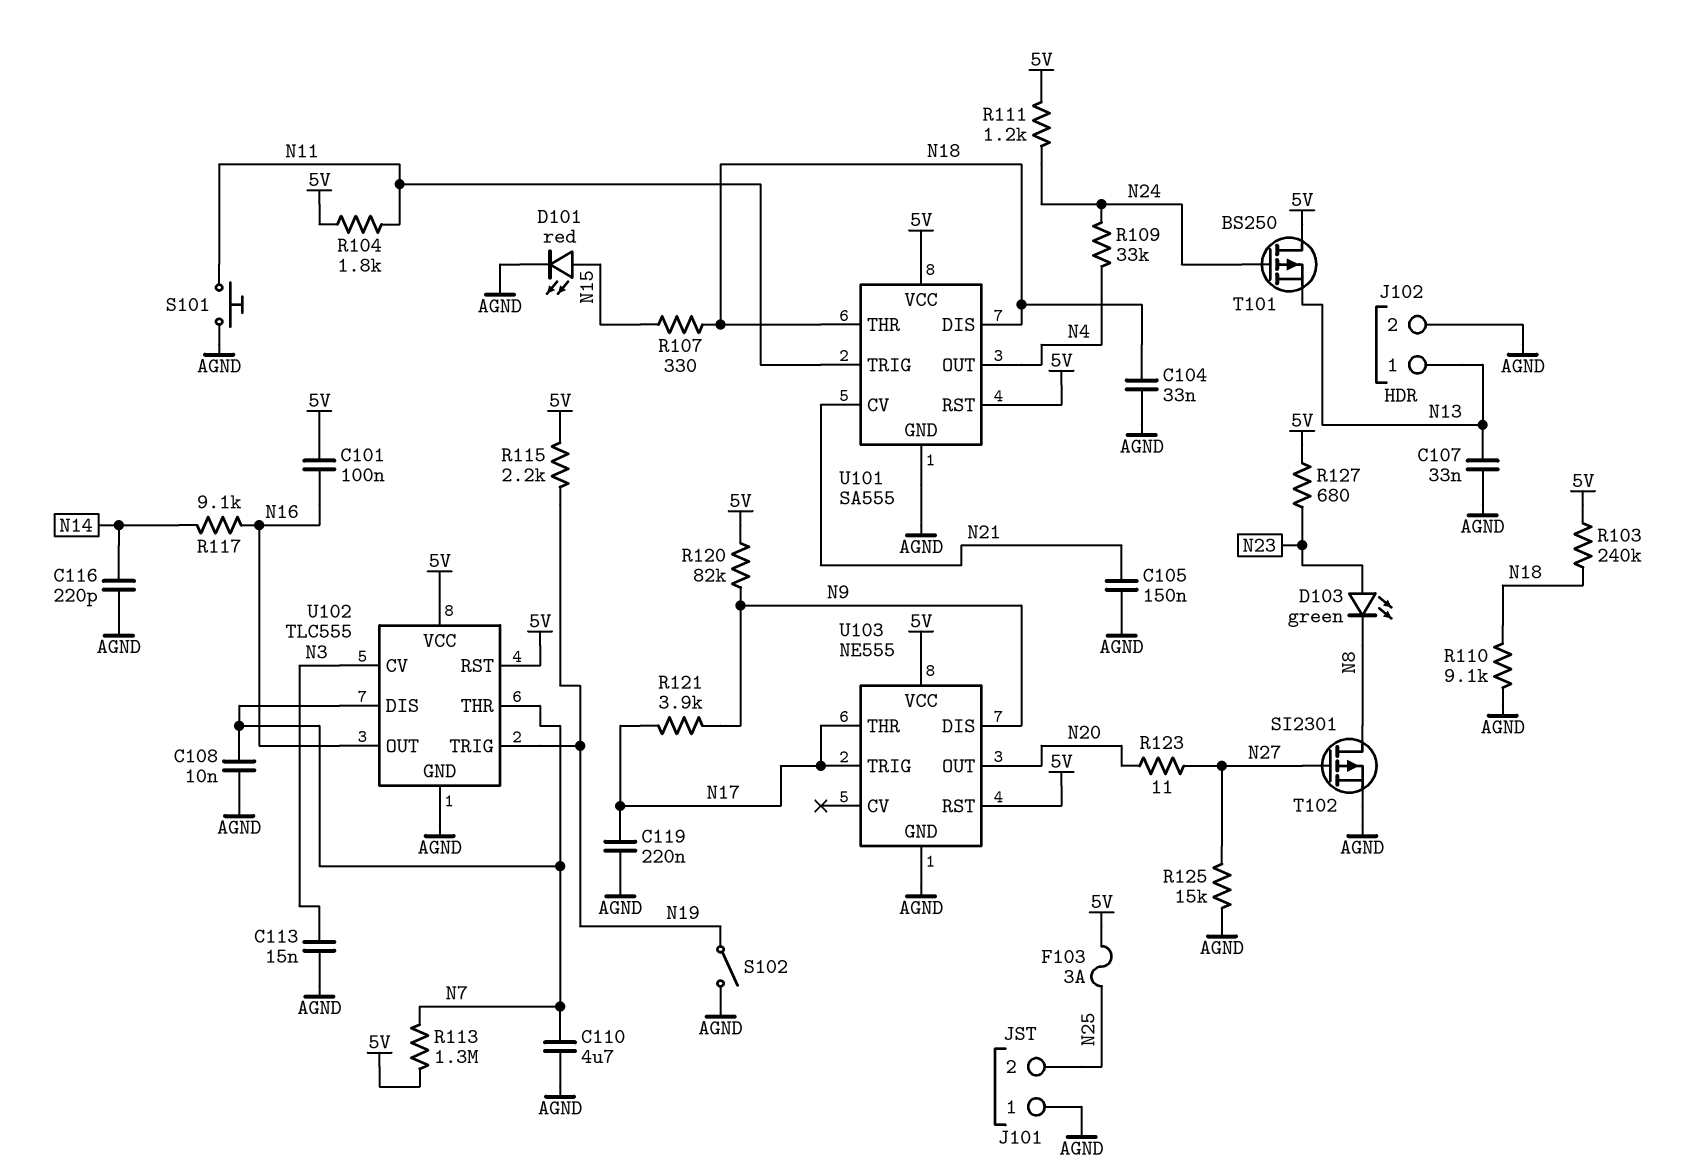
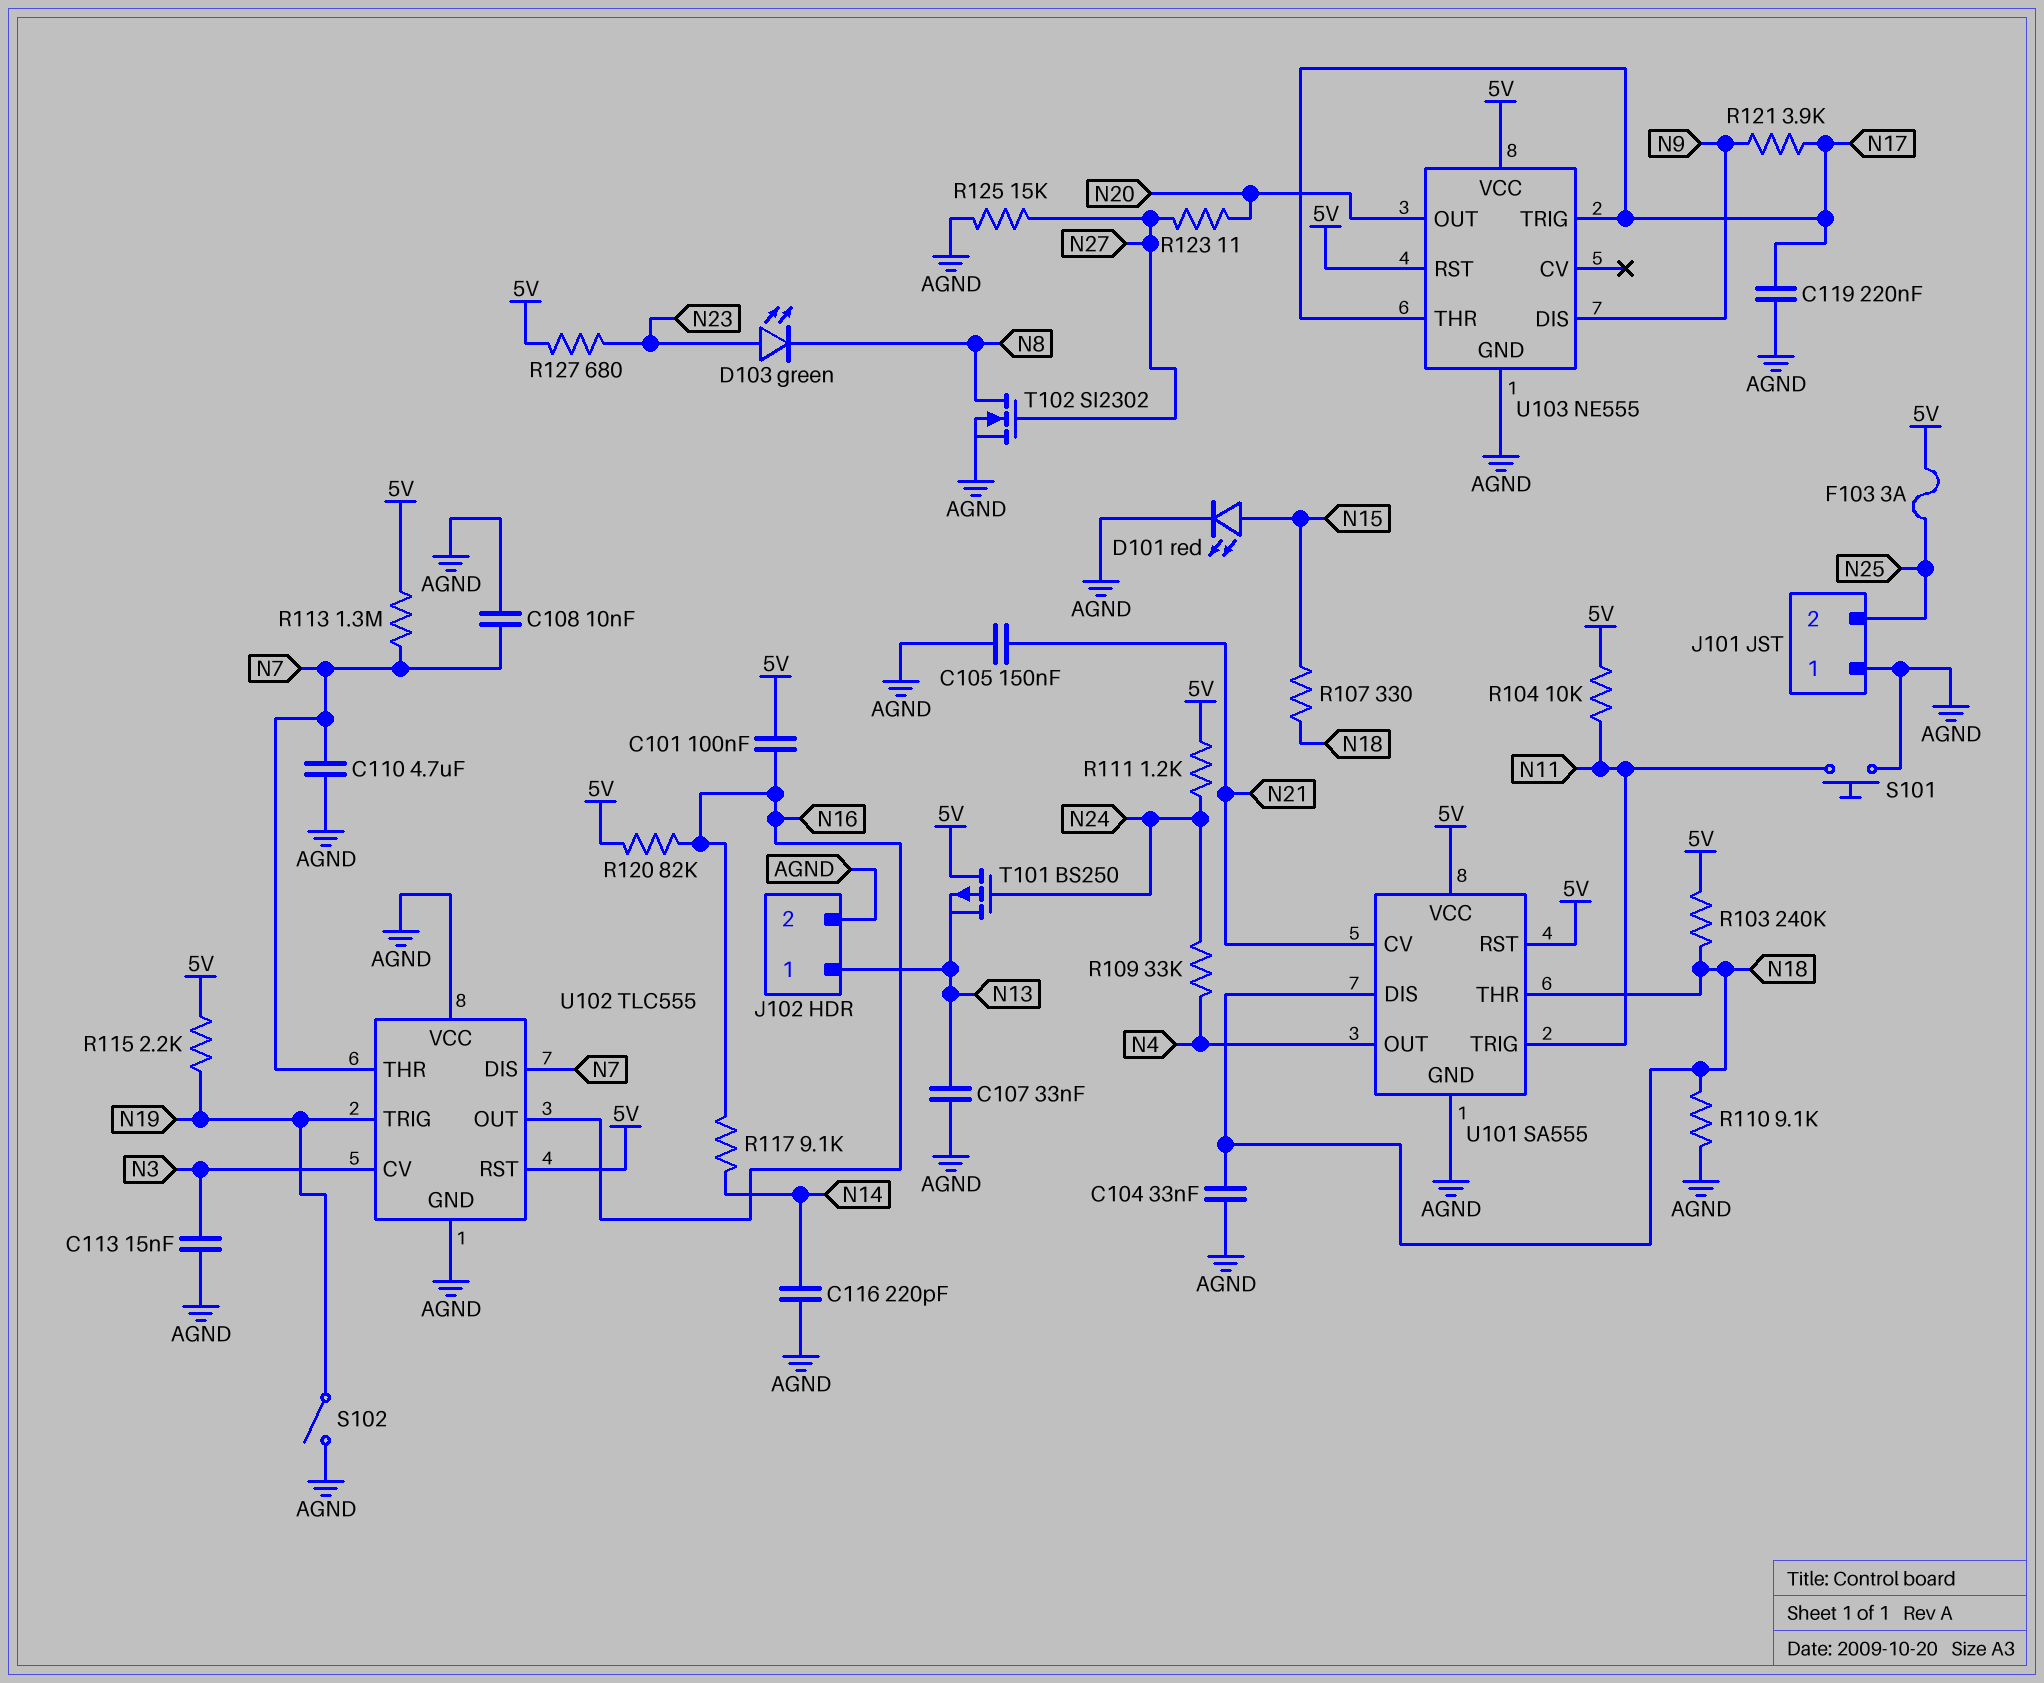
R104: 1.8k (5V, N11) -> 10k (5V, N11)
R120: 82k (5V, N9) -> 82k (5V, N16)
T102: PMOS SI2301 (G N27, D N8, S AGND) -> NMOS SI2302 (G N27, D N8, S AGND)
U102 pin VCC: 5V -> AGND

